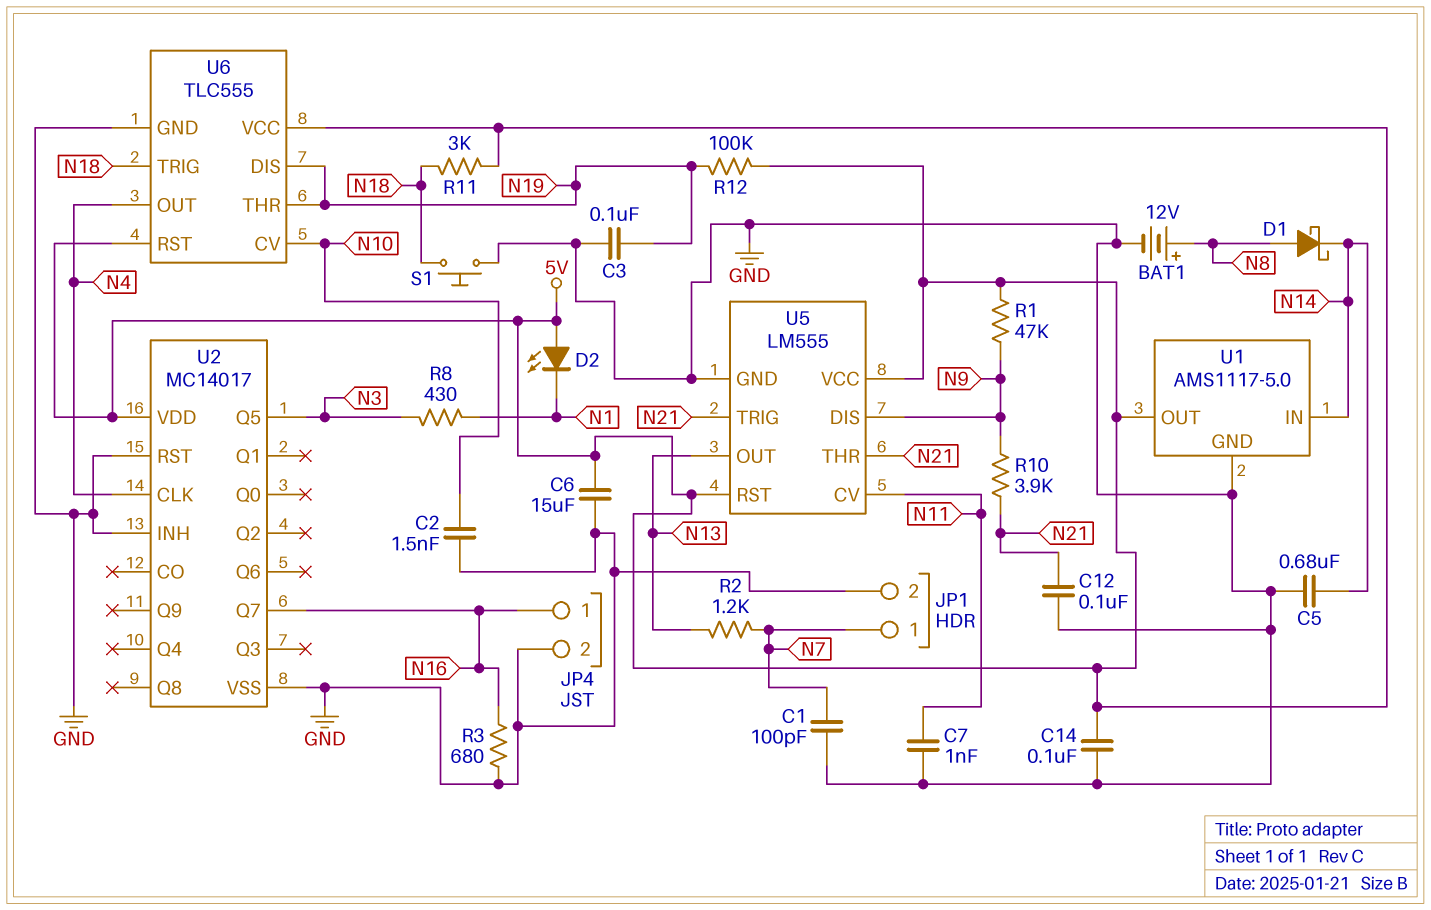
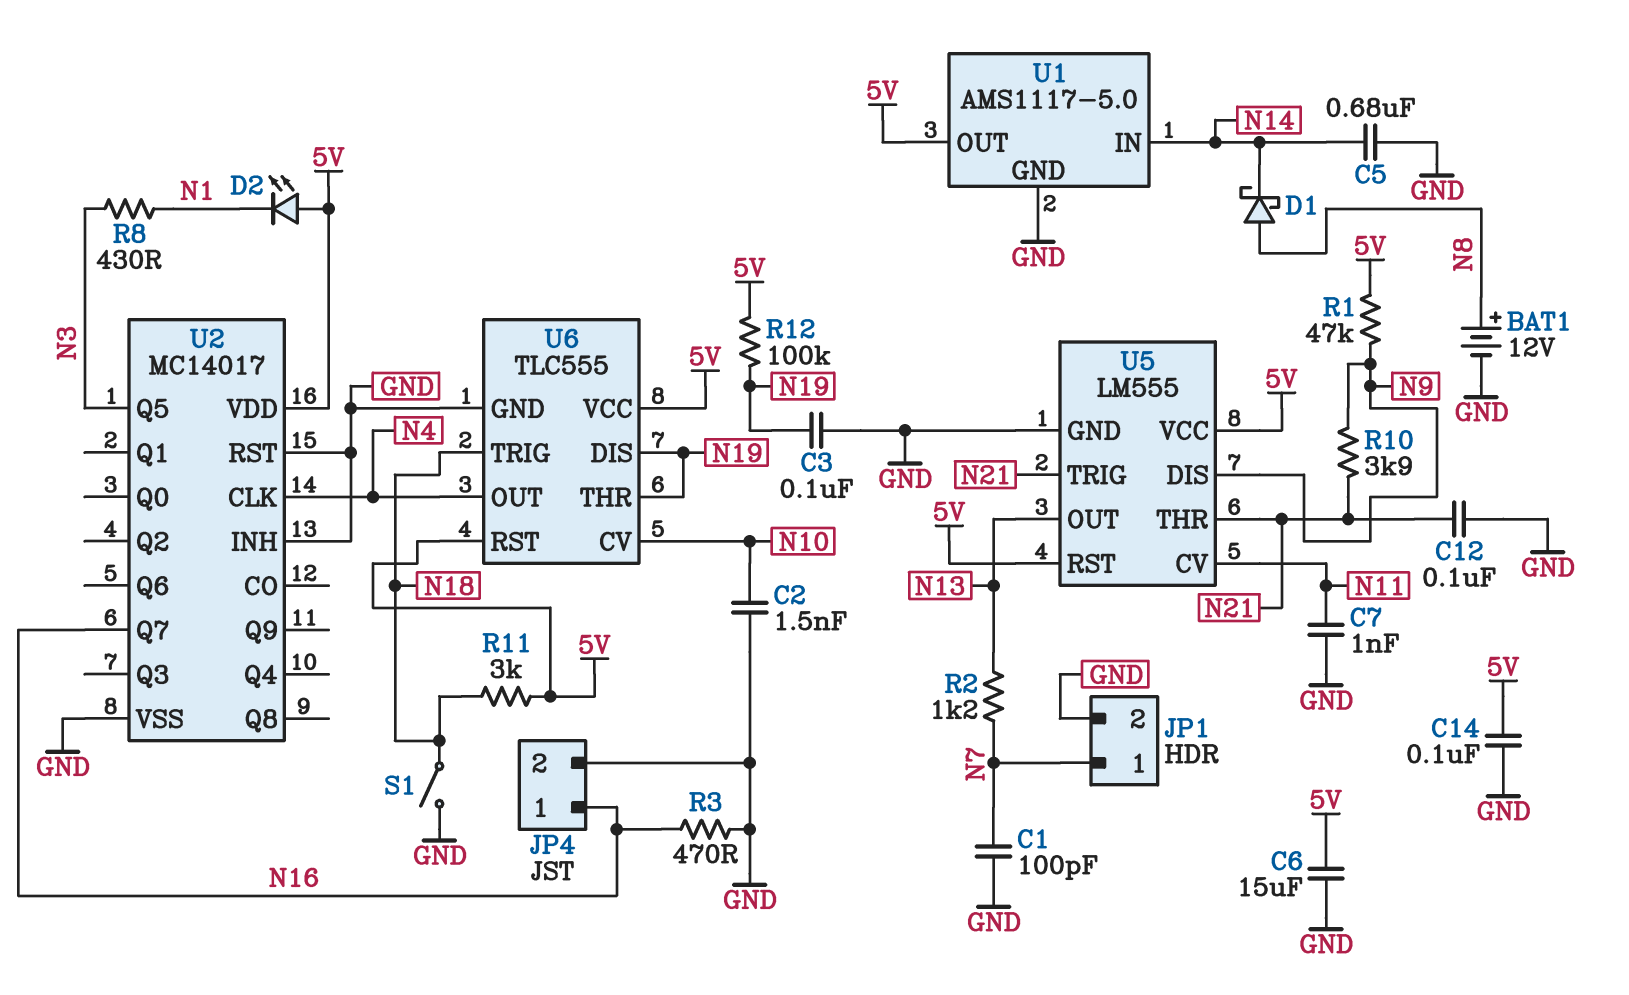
R3: 680 (GND, N16) -> 470 (GND, N16)
S1: button (GND, N18) -> switch (GND, N18)

